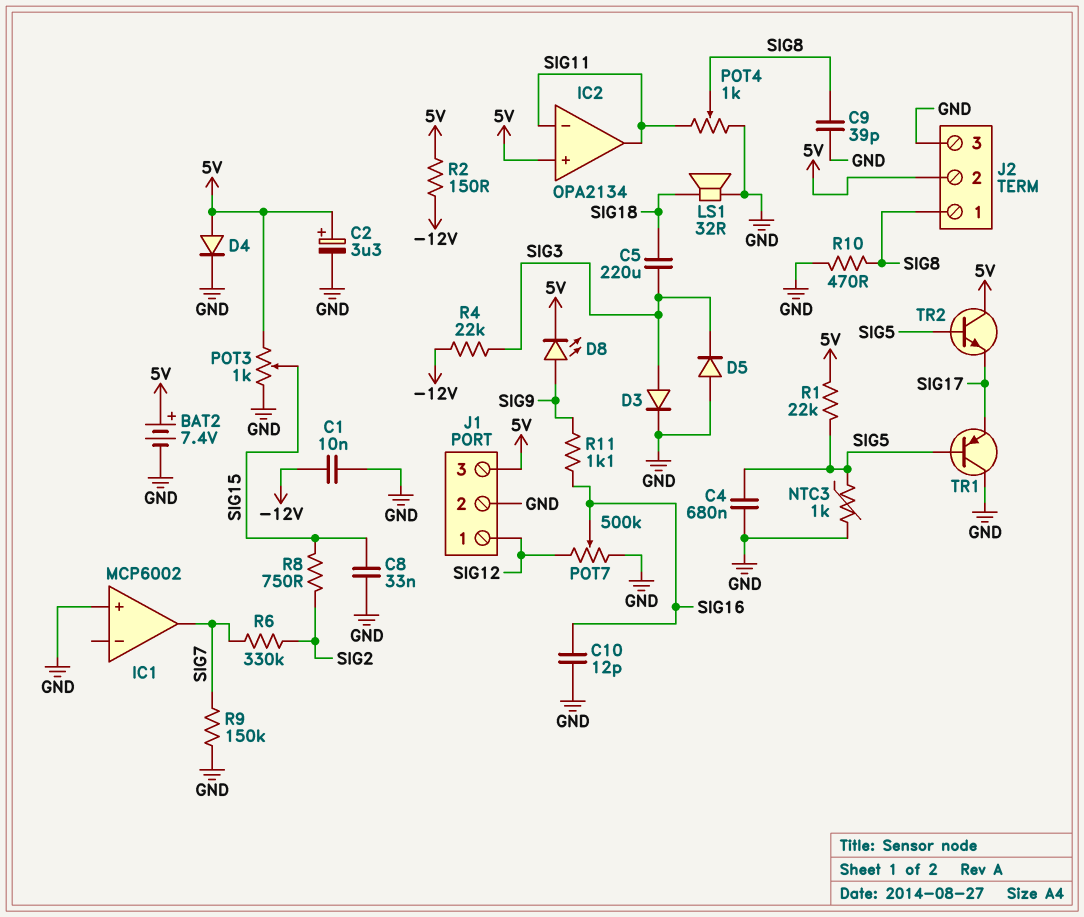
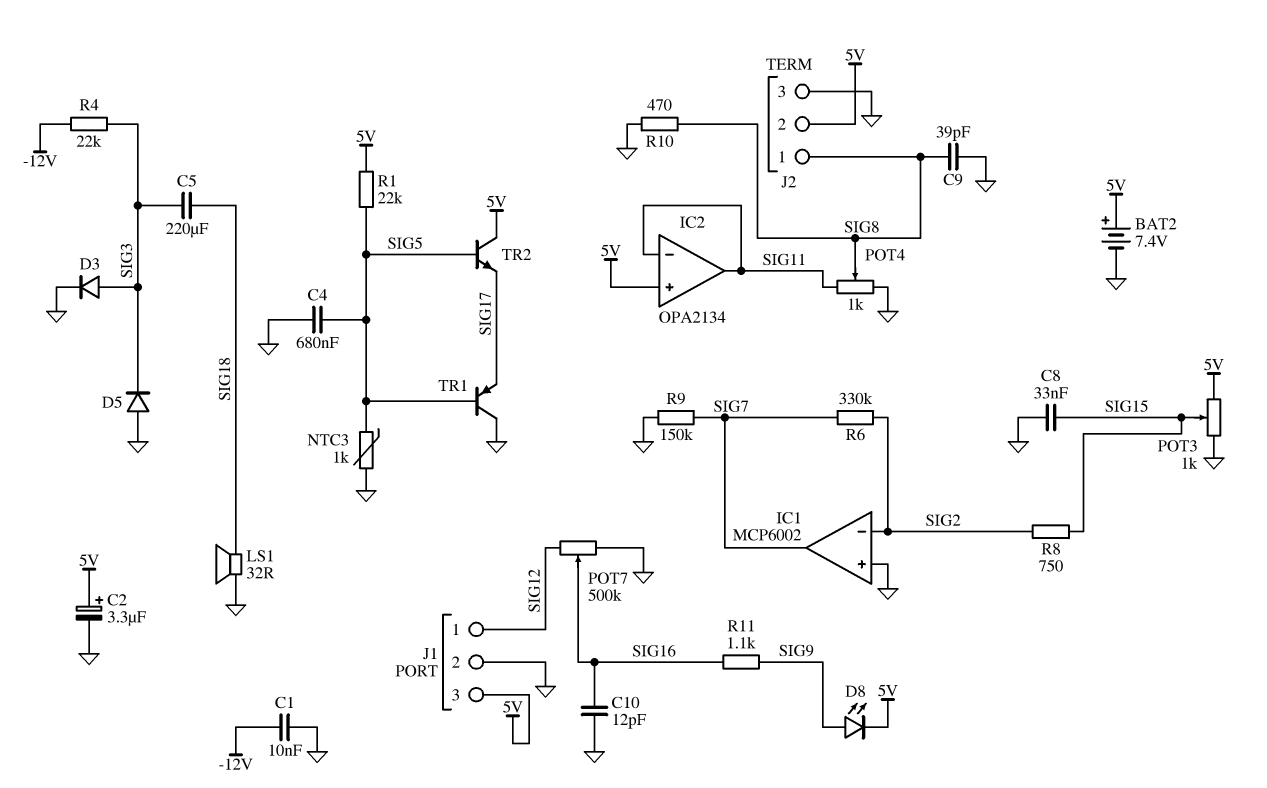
D4: diode (A 5V, K GND) -> none
IC1 pin in-: none -> SIG2
R2: 150 (-12V, 5V) -> none

